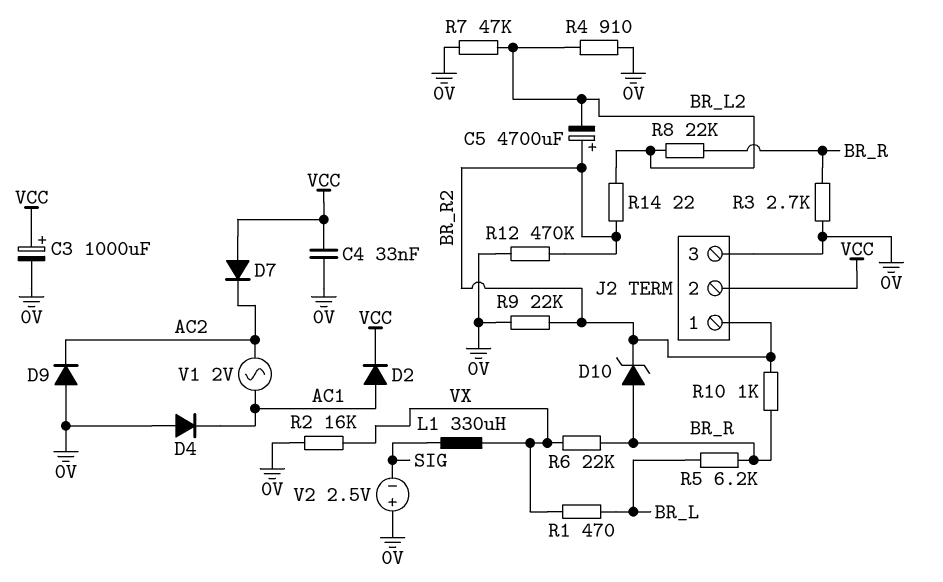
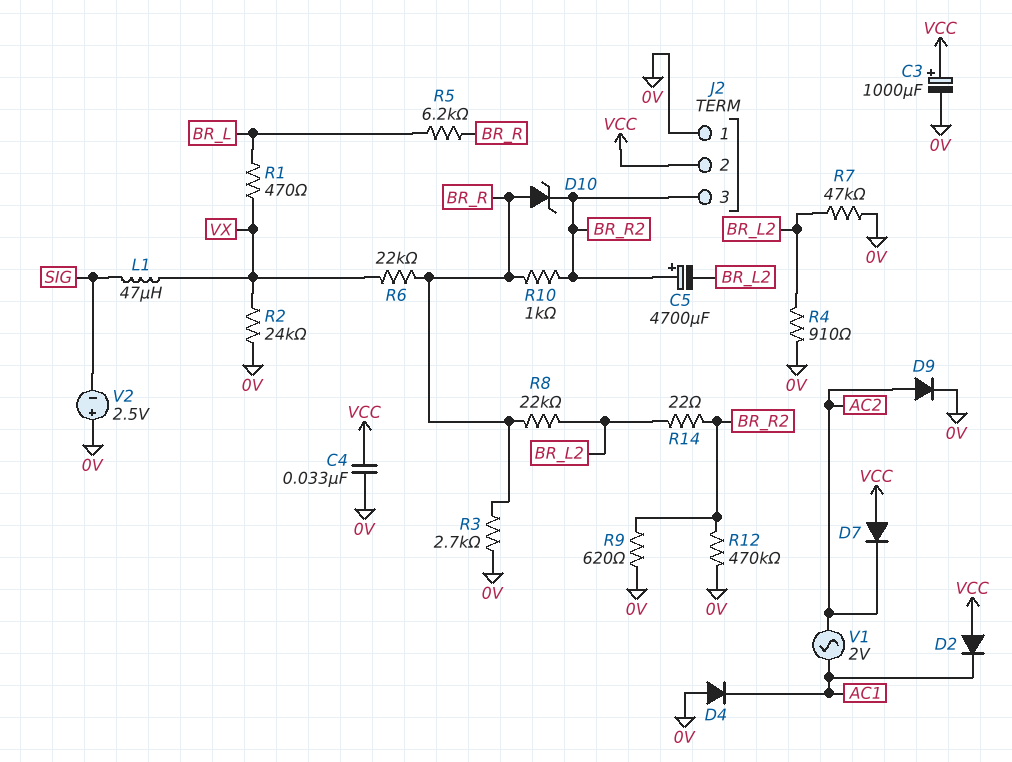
D2: diode (A AC1, K VCC) -> diode (A VCC, K AC1)
D9: diode (A 0V, K AC2) -> diode (A AC2, K 0V)
J2 pin 1: BR_R2 -> 0V
J2 pin 3: 0V -> BR_R2
L1: 330uH (SIG, VX) -> 47uH (SIG, VX)
R2: 16k (0V, VX) -> 24k (0V, VX)
R9: 22k (0V, BR_R2) -> 620 (0V, BR_R2)

